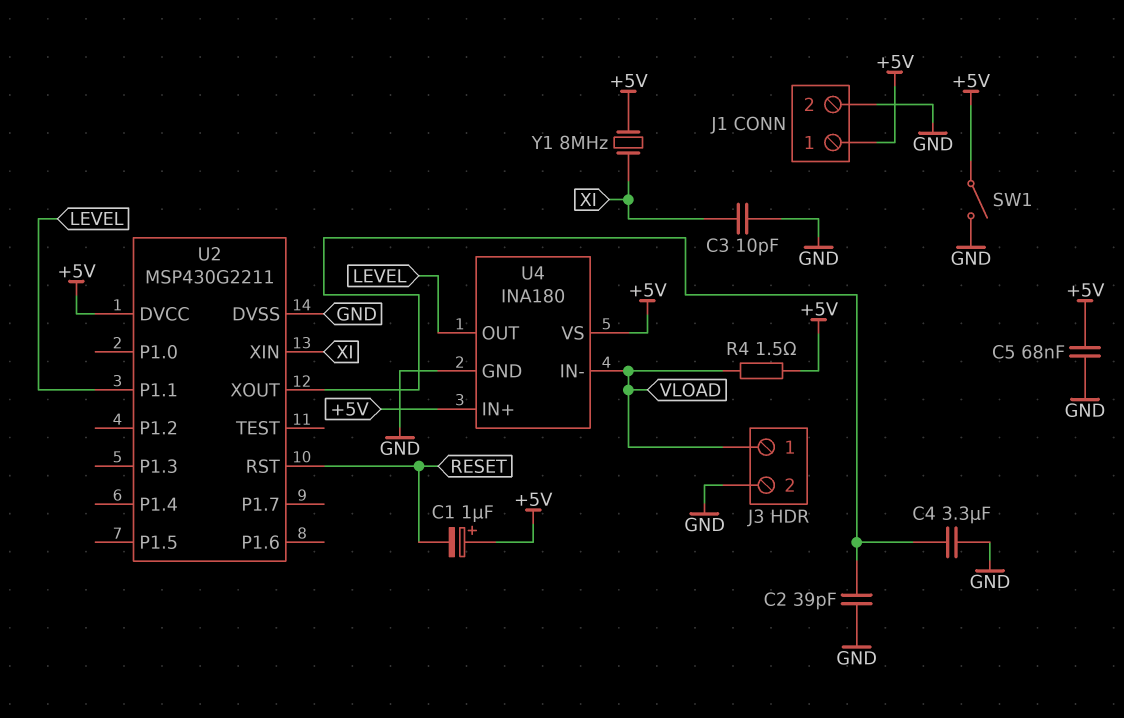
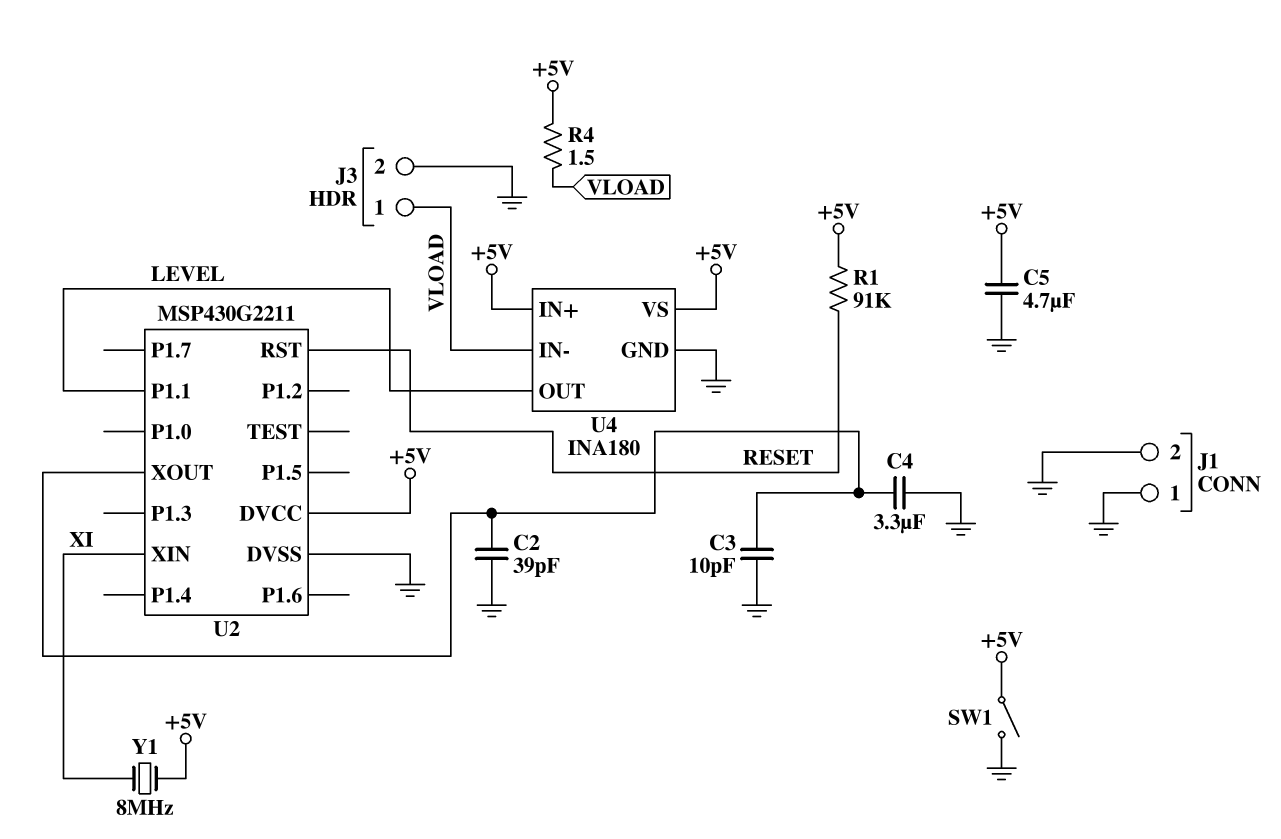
C1: 1uF (plus +5V, minus RESET) -> none
C3: 10pF (GND, XI) -> 10pF (GND, U2/XOUT)
C5: 68nF (+5V, GND) -> 4.7uF (+5V, GND)
J1 pin 1: +5V -> GND
R1: none -> 91k (+5V, RESET)

